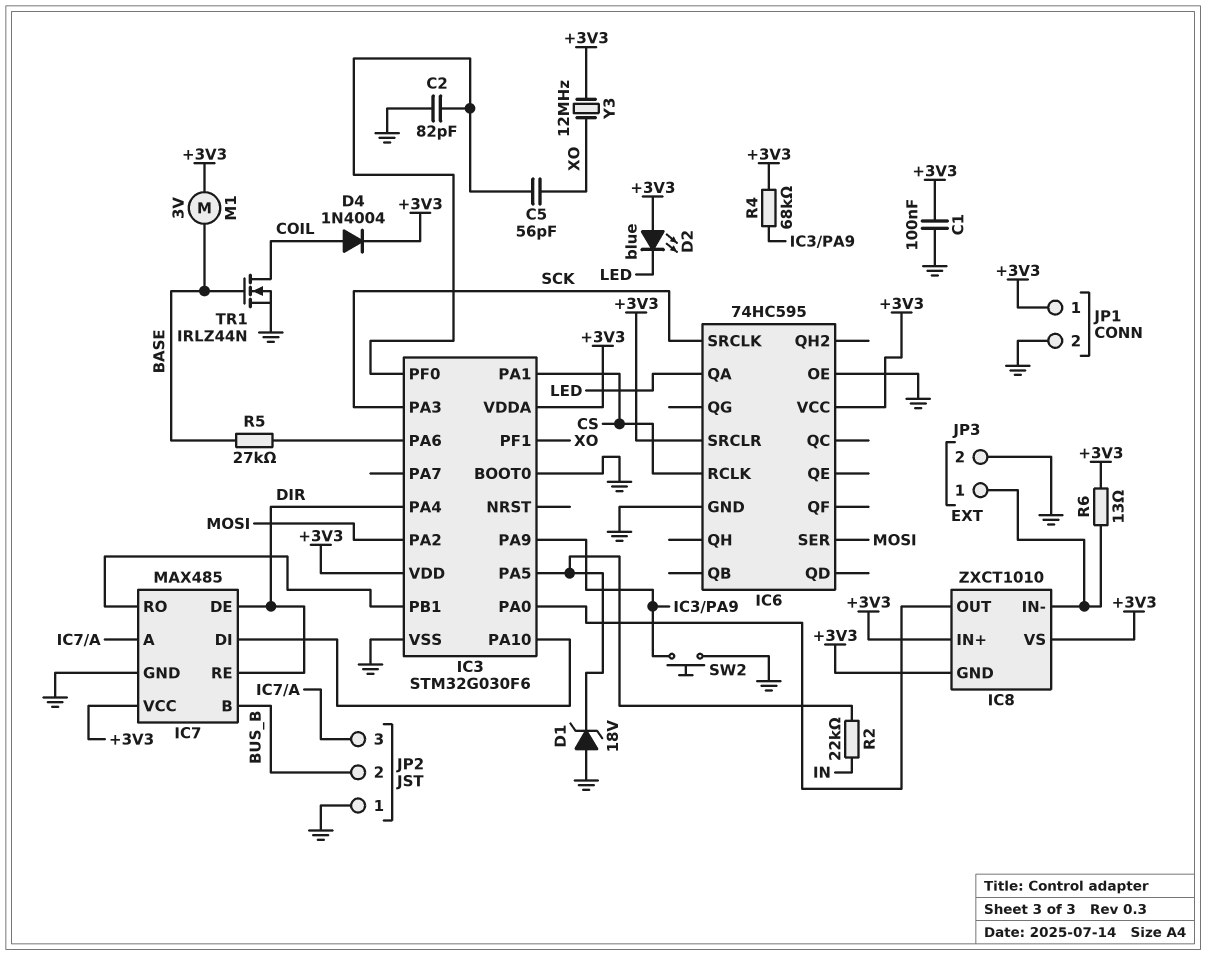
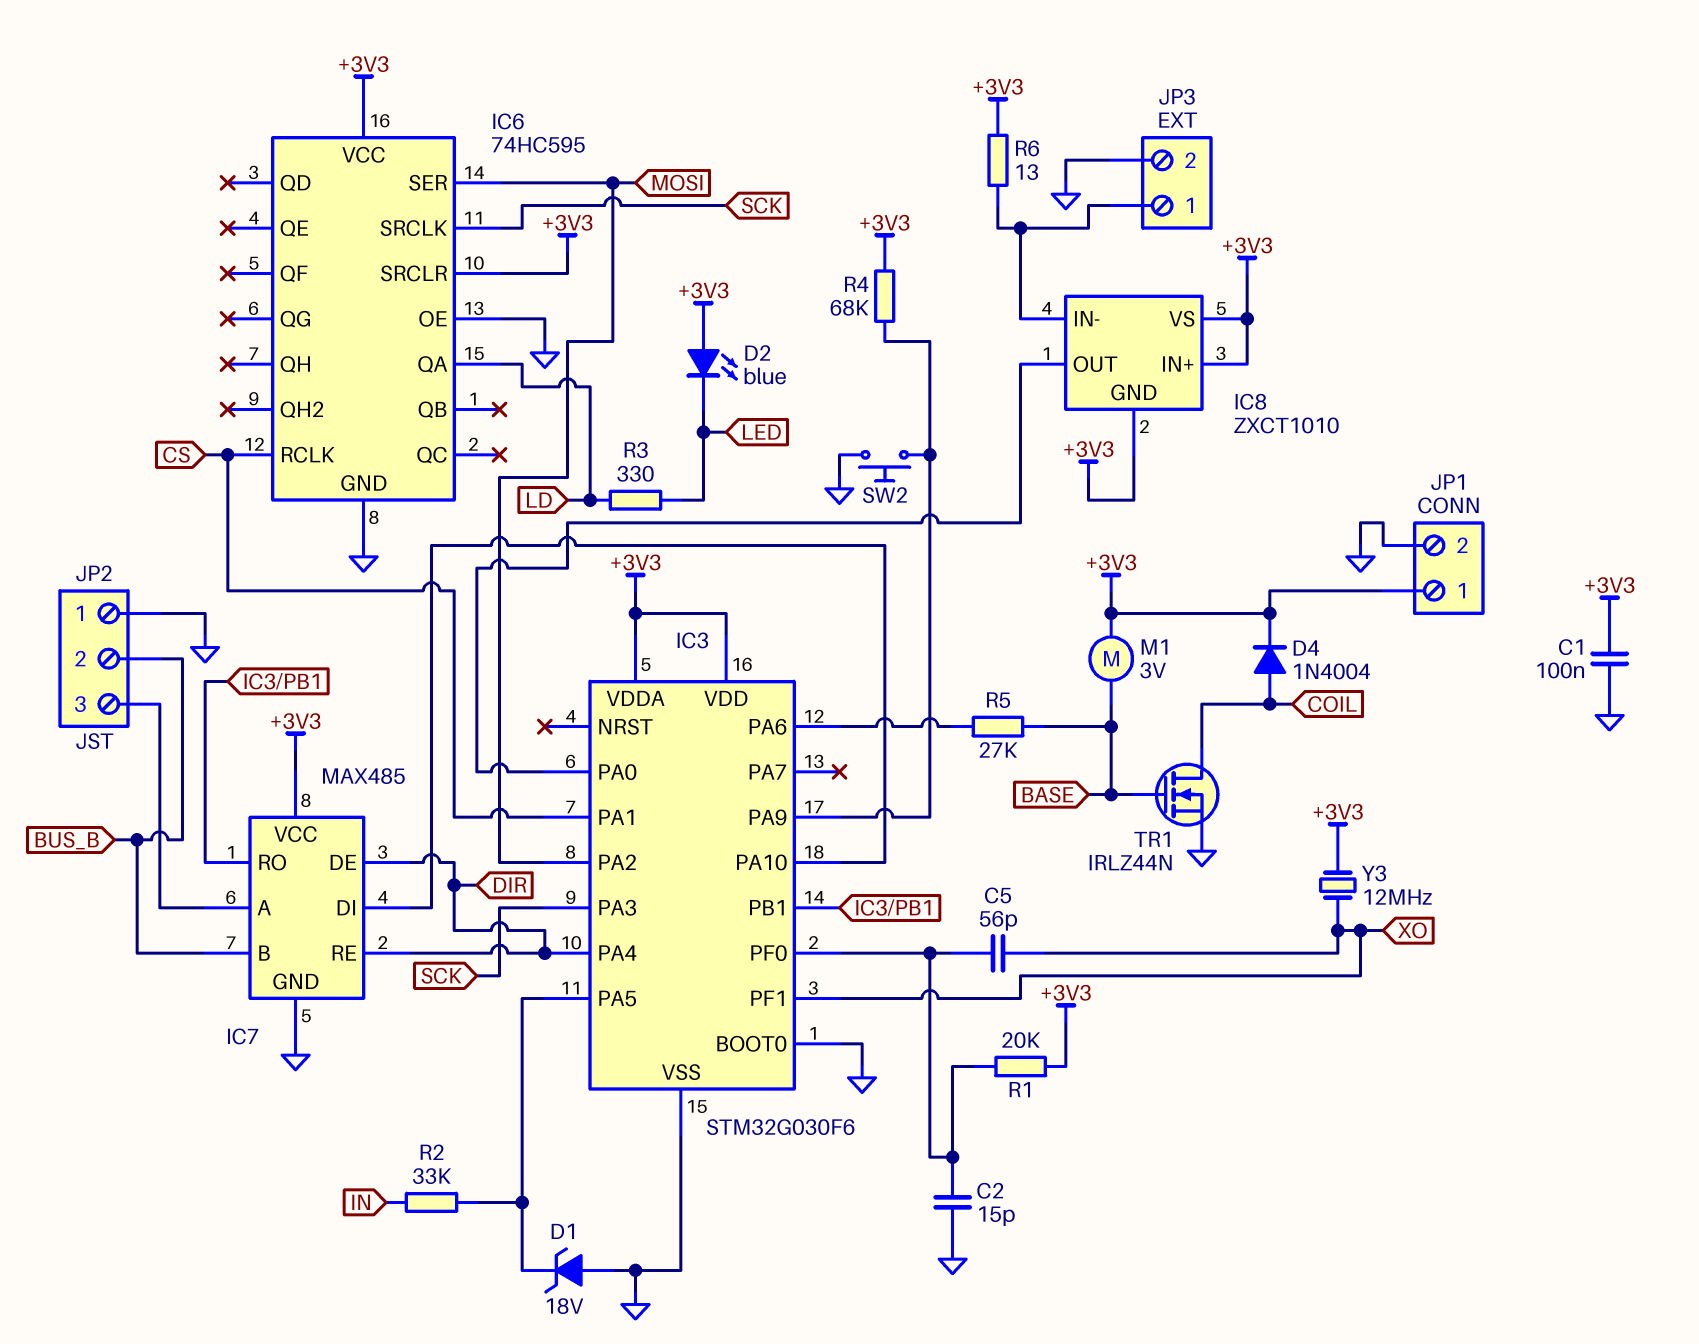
C2: 82pF (GND, IC3/PF0) -> 15pF (GND, IC3/PF0)
IC6 pin QA: LED -> LD
R1: none -> 20k (+3V3, IC3/PF0)
R2: 22k (IC3/PA5, IN) -> 33k (IC3/PA5, IN)
R3: none -> 330 (LD, LED)

